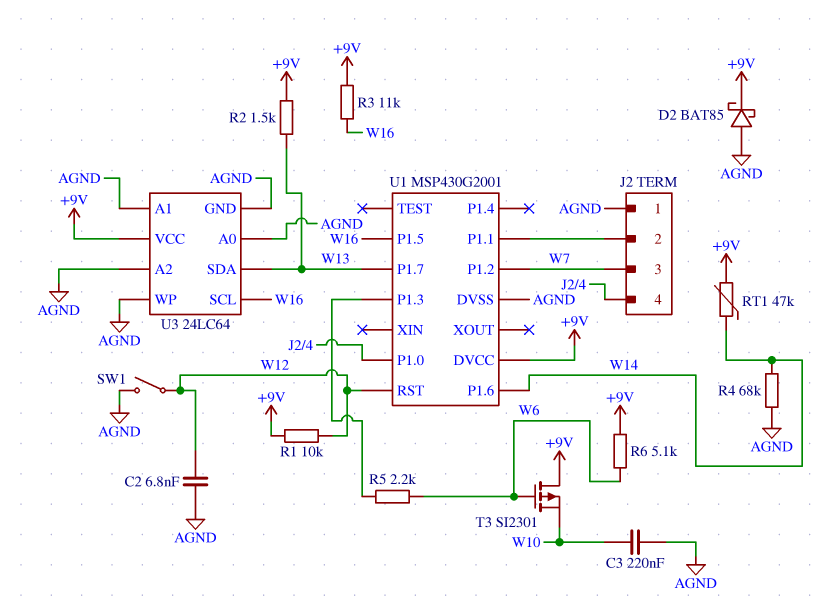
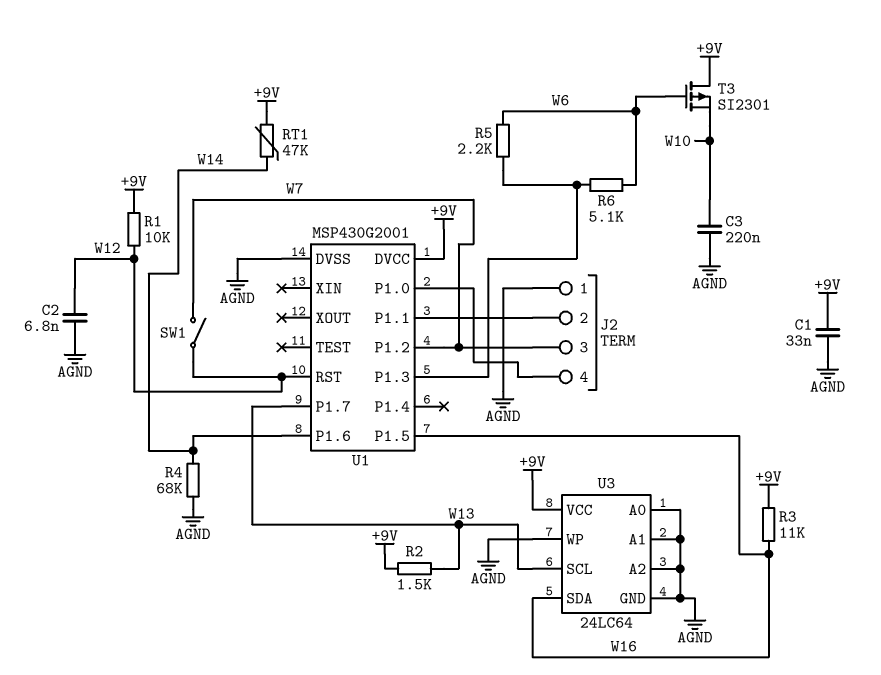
C1: none -> 33nF (+9V, AGND)
D2: schottky BAT85 (A AGND, K +9V) -> none
R6: 5.1k (+9V, W6) -> 5.1k (U1/P1.3, W6)
SW1: switch (AGND, W12) -> switch (W7, W12)
U3 pin SCL: W16 -> W13
U3 pin SDA: W13 -> W16

